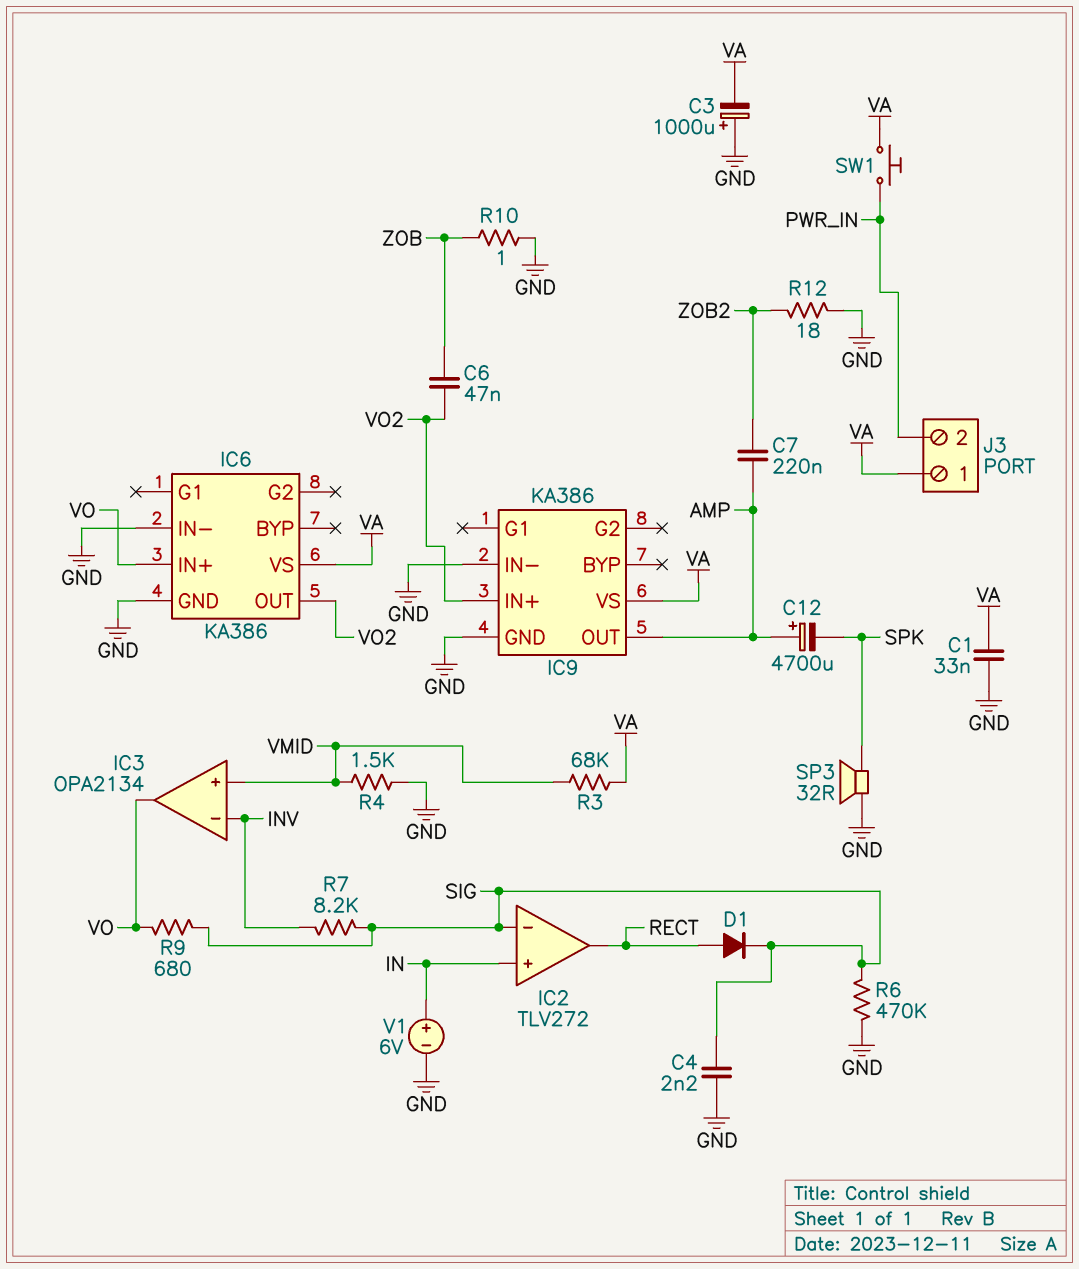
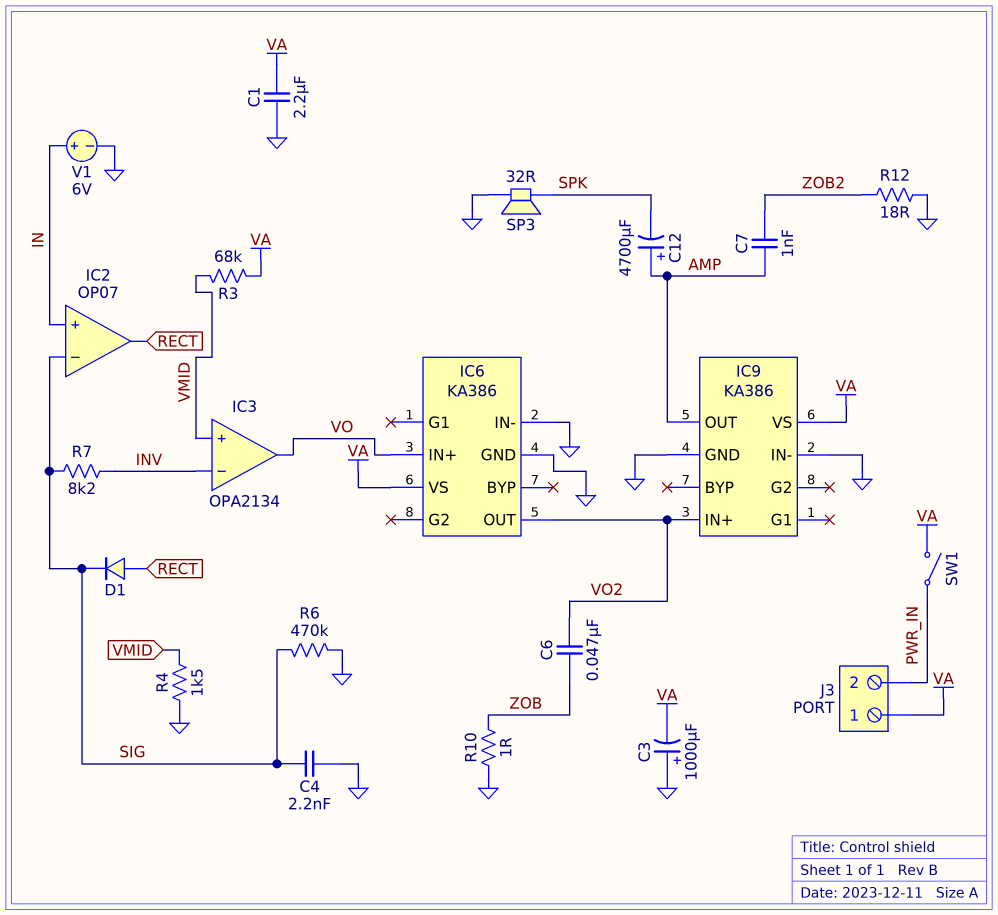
C1: 33nF (GND, VA) -> 2.2uF (GND, VA)
C7: 220nF (AMP, ZOB2) -> 1nF (AMP, ZOB2)
IC2: TLV272 -> OP07
R9: 680 (SIG, VO) -> none
SW1: button (PWR_IN, VA) -> switch (PWR_IN, VA)

